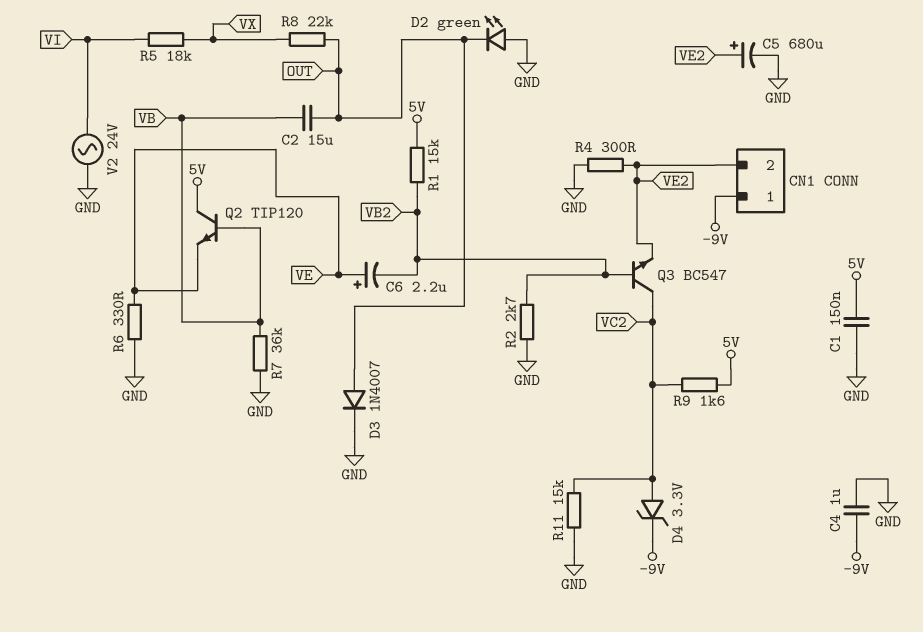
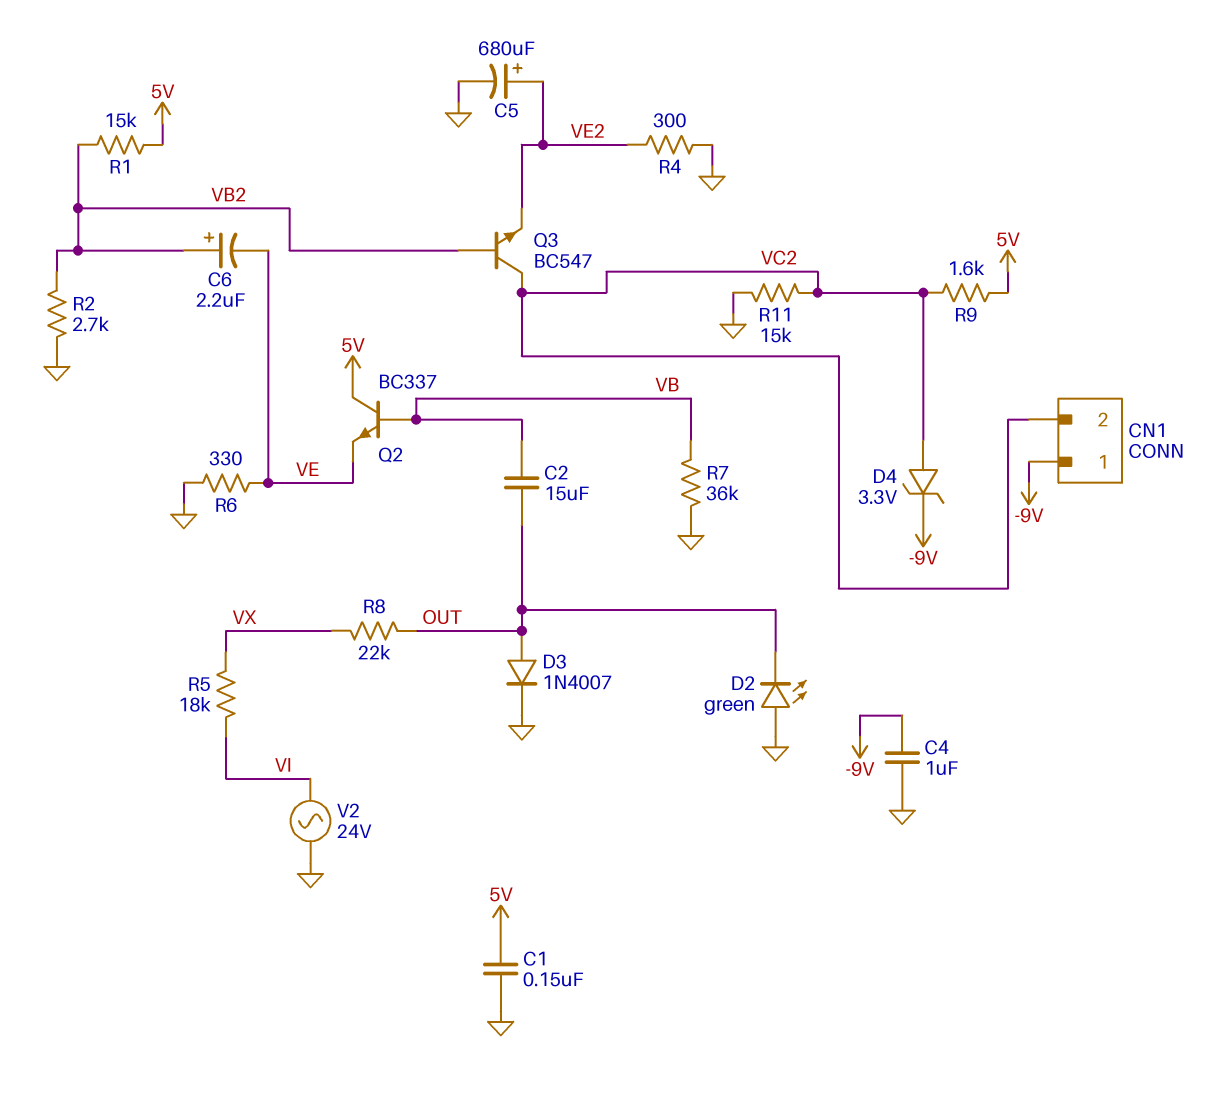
C6: 2.2uF (plus VE, minus VB2) -> 2.2uF (plus VB2, minus VE)
CN1 pin 2: VE2 -> VC2
Q2: NPN TIP120 (B VB, C 5V, E VE) -> NPN BC337 (B VB, C 5V, E VE)

